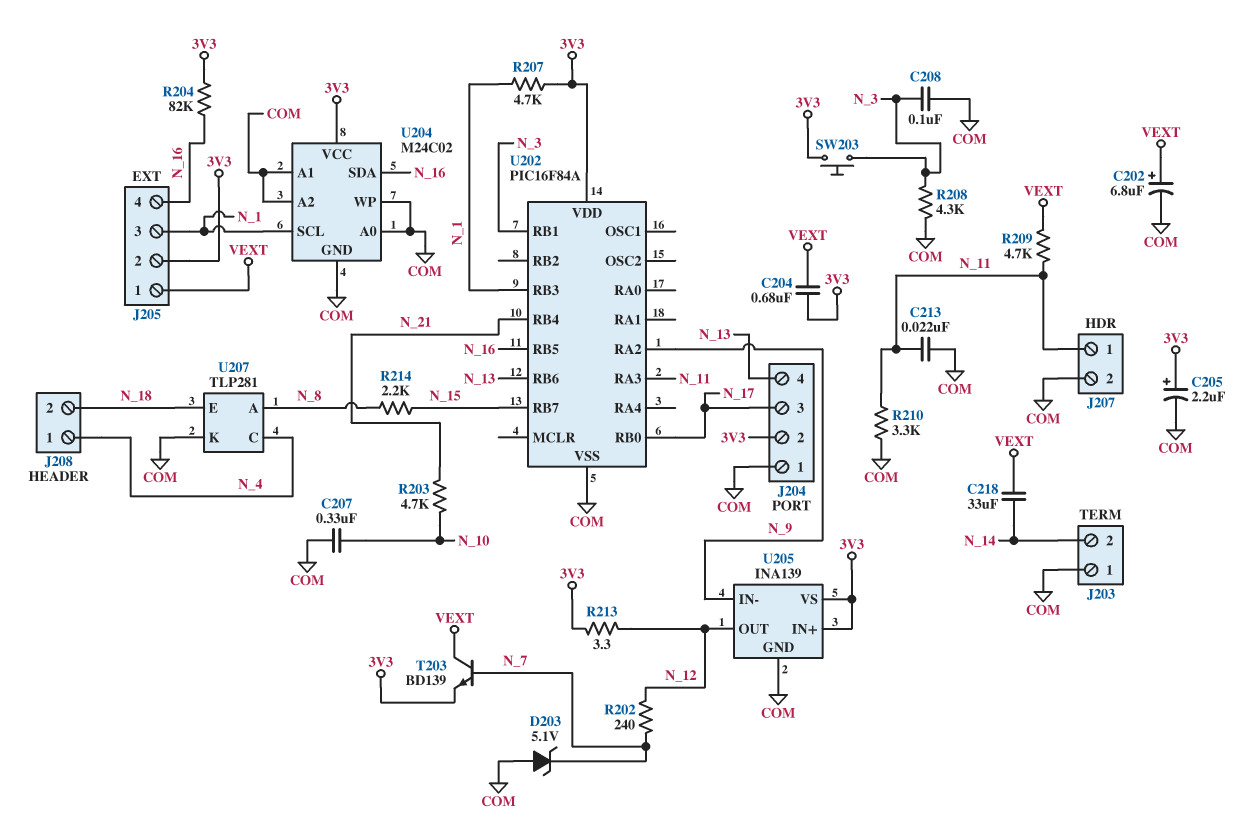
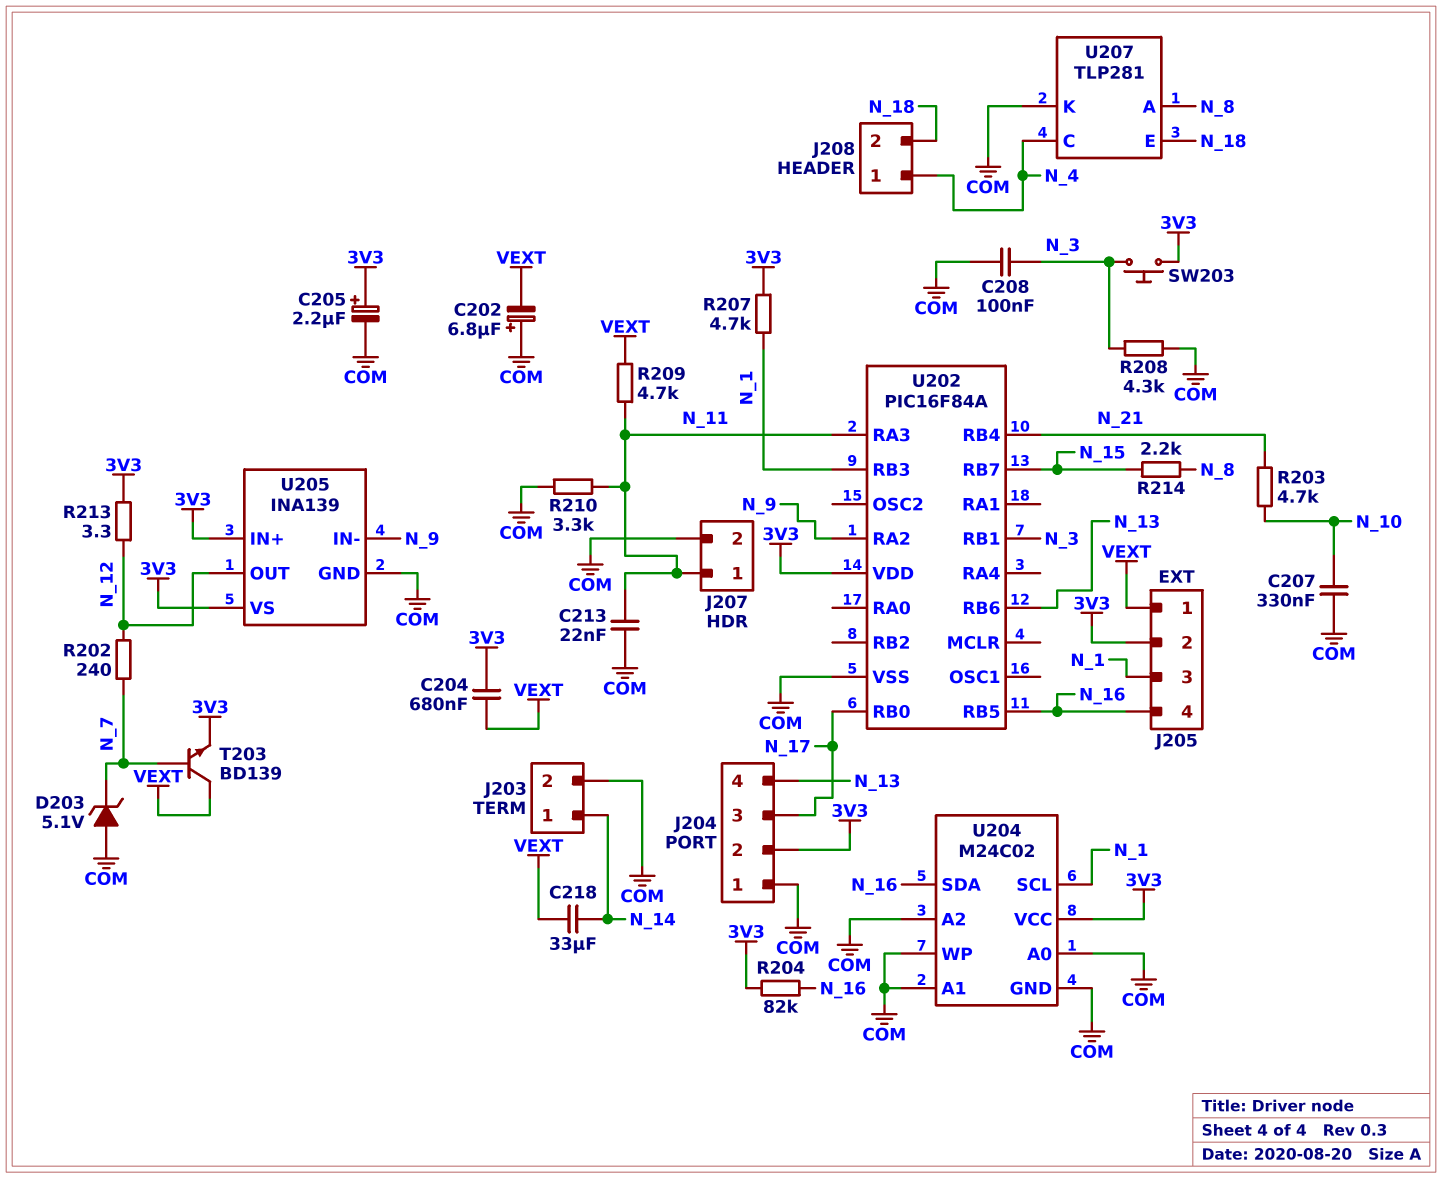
C202: 6.8uF (plus VEXT, minus COM) -> 6.8uF (plus COM, minus VEXT)
J203 pin 1: COM -> N_14
J203 pin 2: N_14 -> COM

